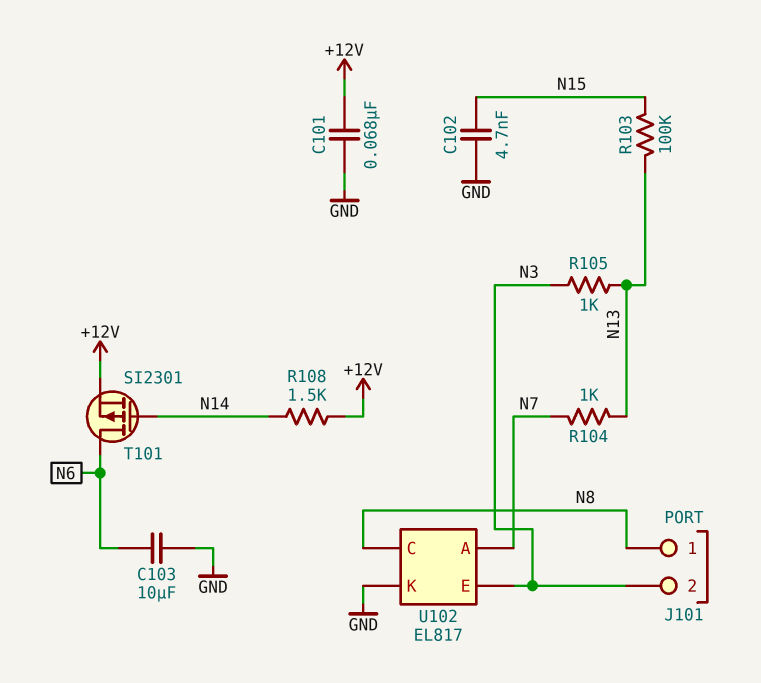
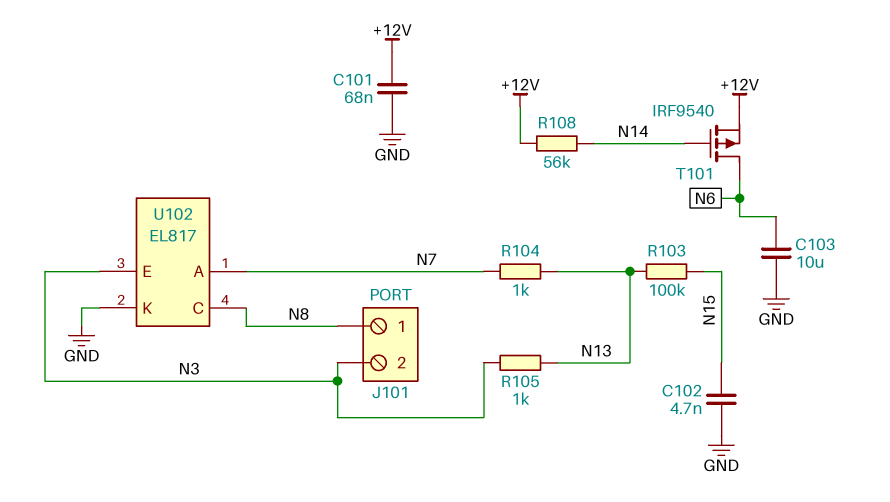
R108: 1.5k (+12V, N14) -> 56k (+12V, N14)
T101: PMOS SI2301 (G N14, D N6, S +12V) -> PMOS IRF9540 (G N14, D N6, S +12V)

